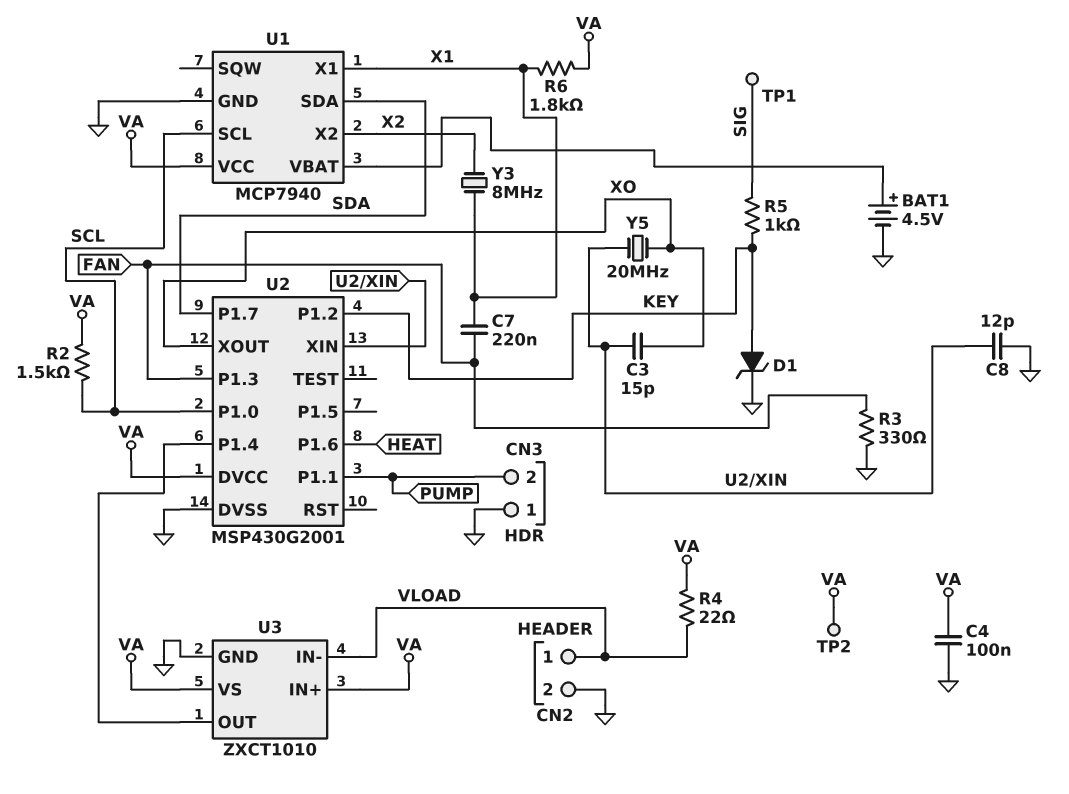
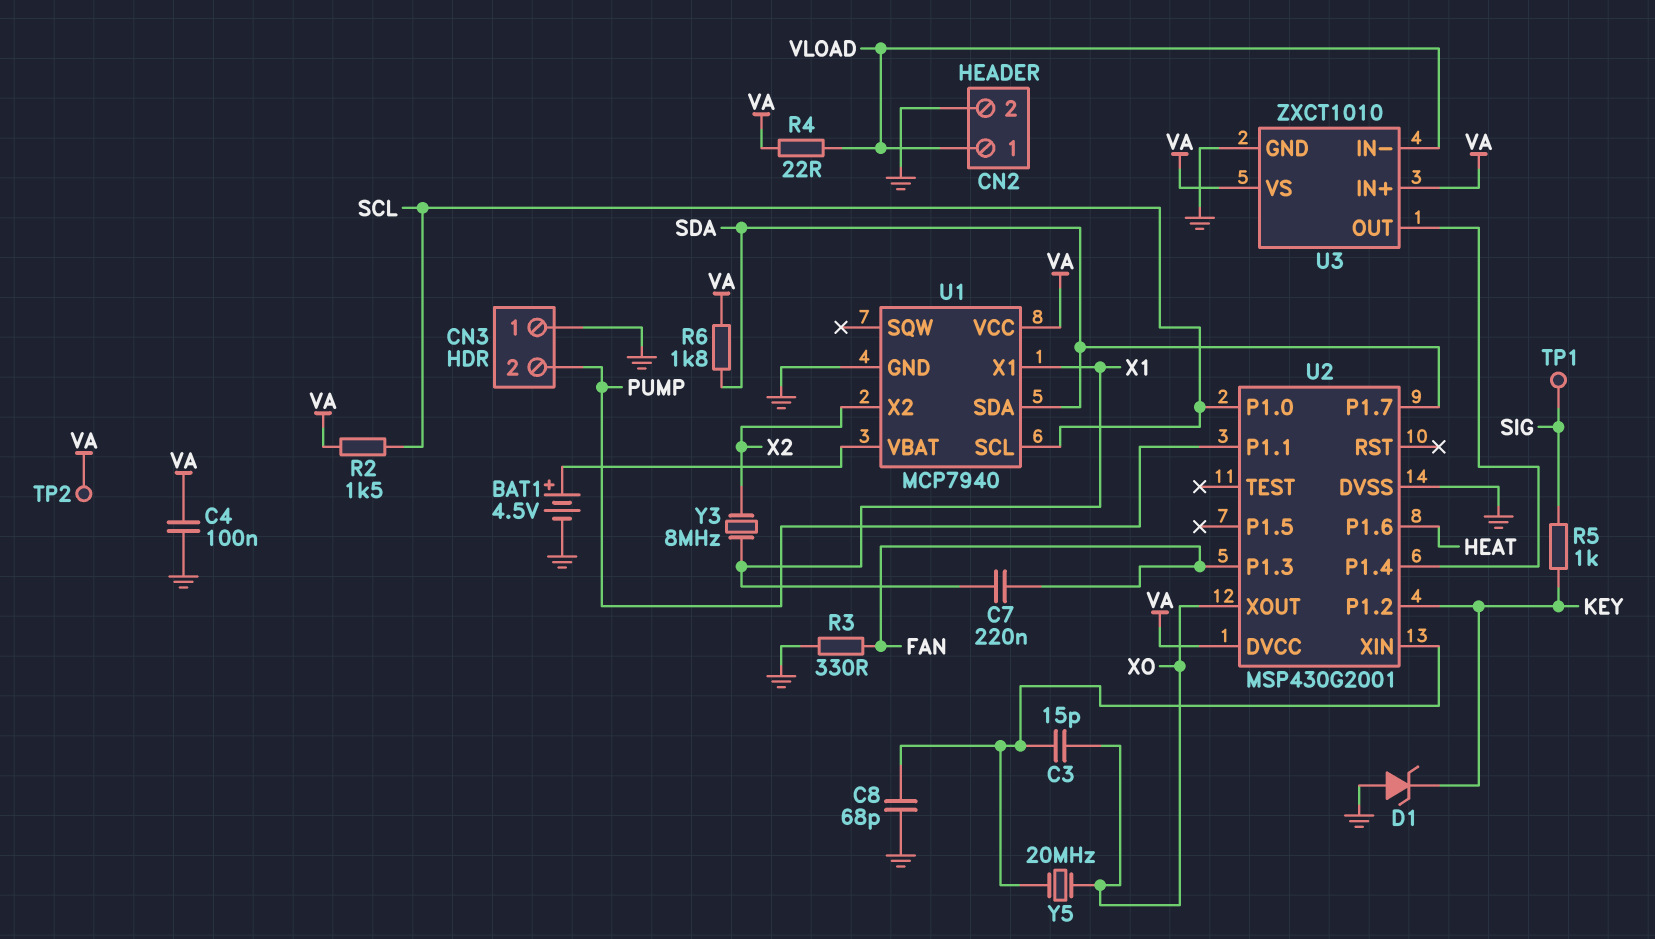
C8: 12pF (GND, U2/XIN) -> 68pF (GND, U2/XIN)
D1: zener (A KEY, K GND) -> zener (A GND, K KEY)
R6: 1.8k (VA, X1) -> 1.8k (SDA, VA)

